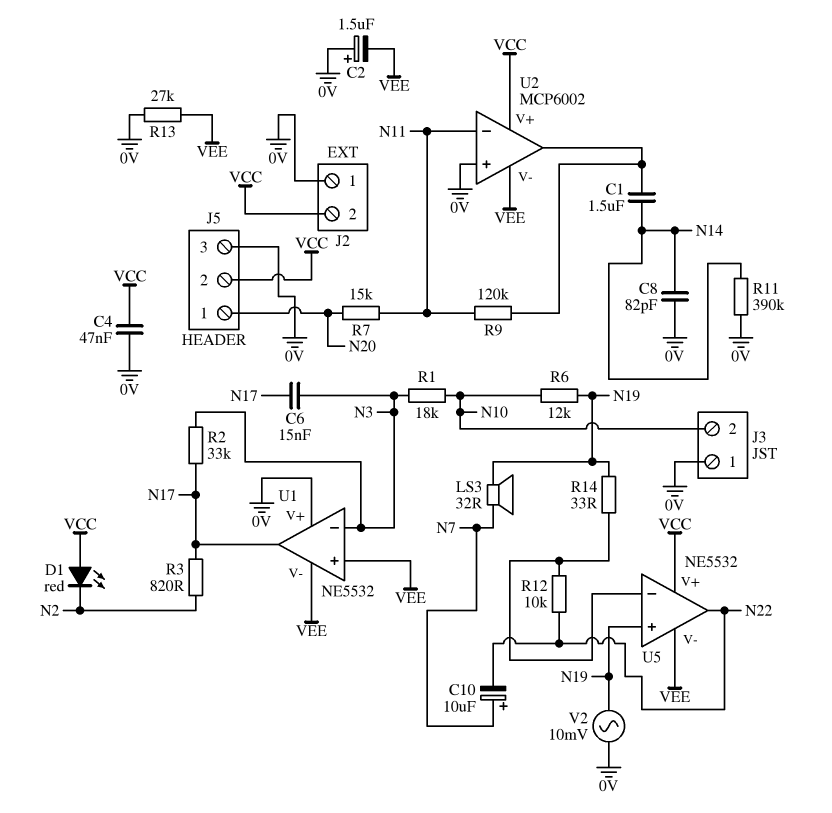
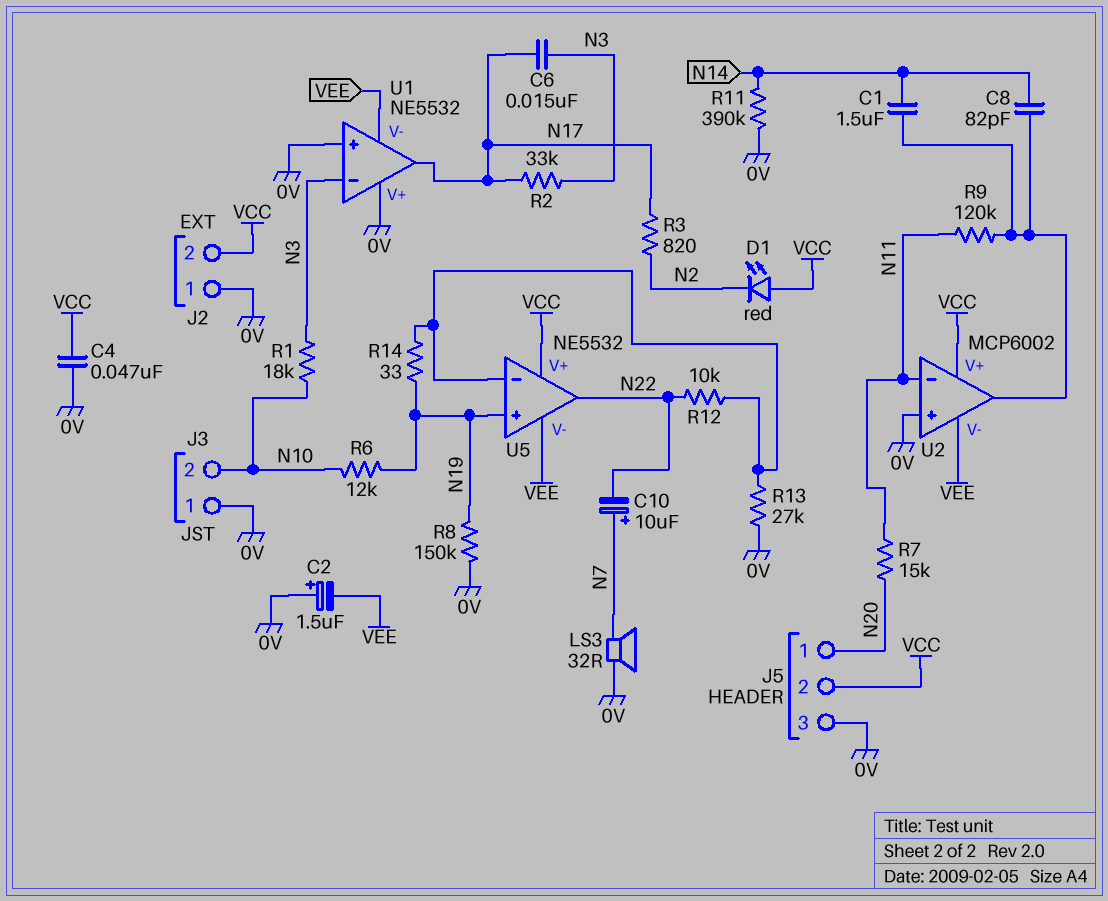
C8: 82pF (0V, N14) -> 82pF (N14, U2/out)
LS3: speaker 32R (N7, N19) -> speaker 32R (0V, N7)
R8: none -> 150k (0V, N19)
R13: 27k (0V, VEE) -> 27k (0V, U5/in-)
U1 pin in+: VEE -> 0V
V2: AC 10mV (0V, N19) -> none

